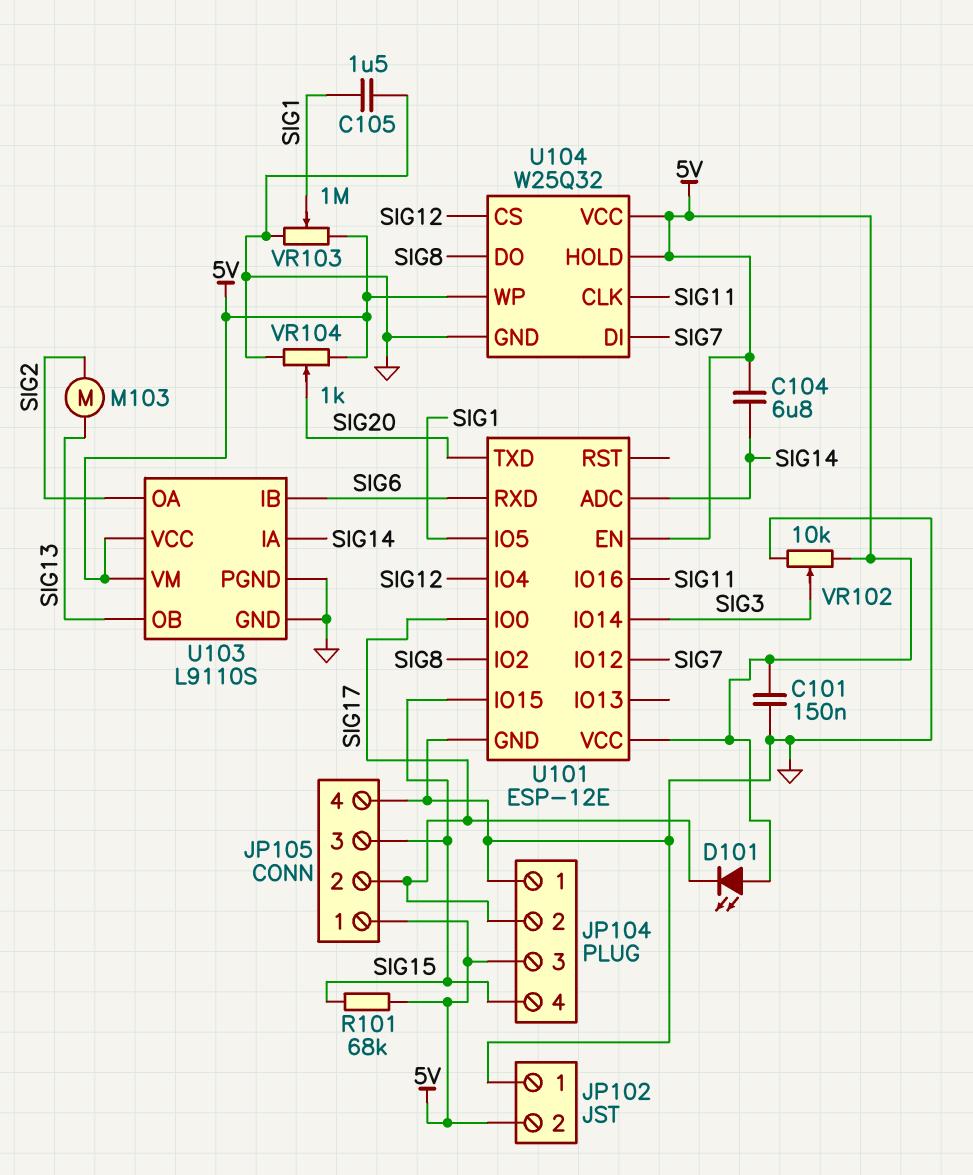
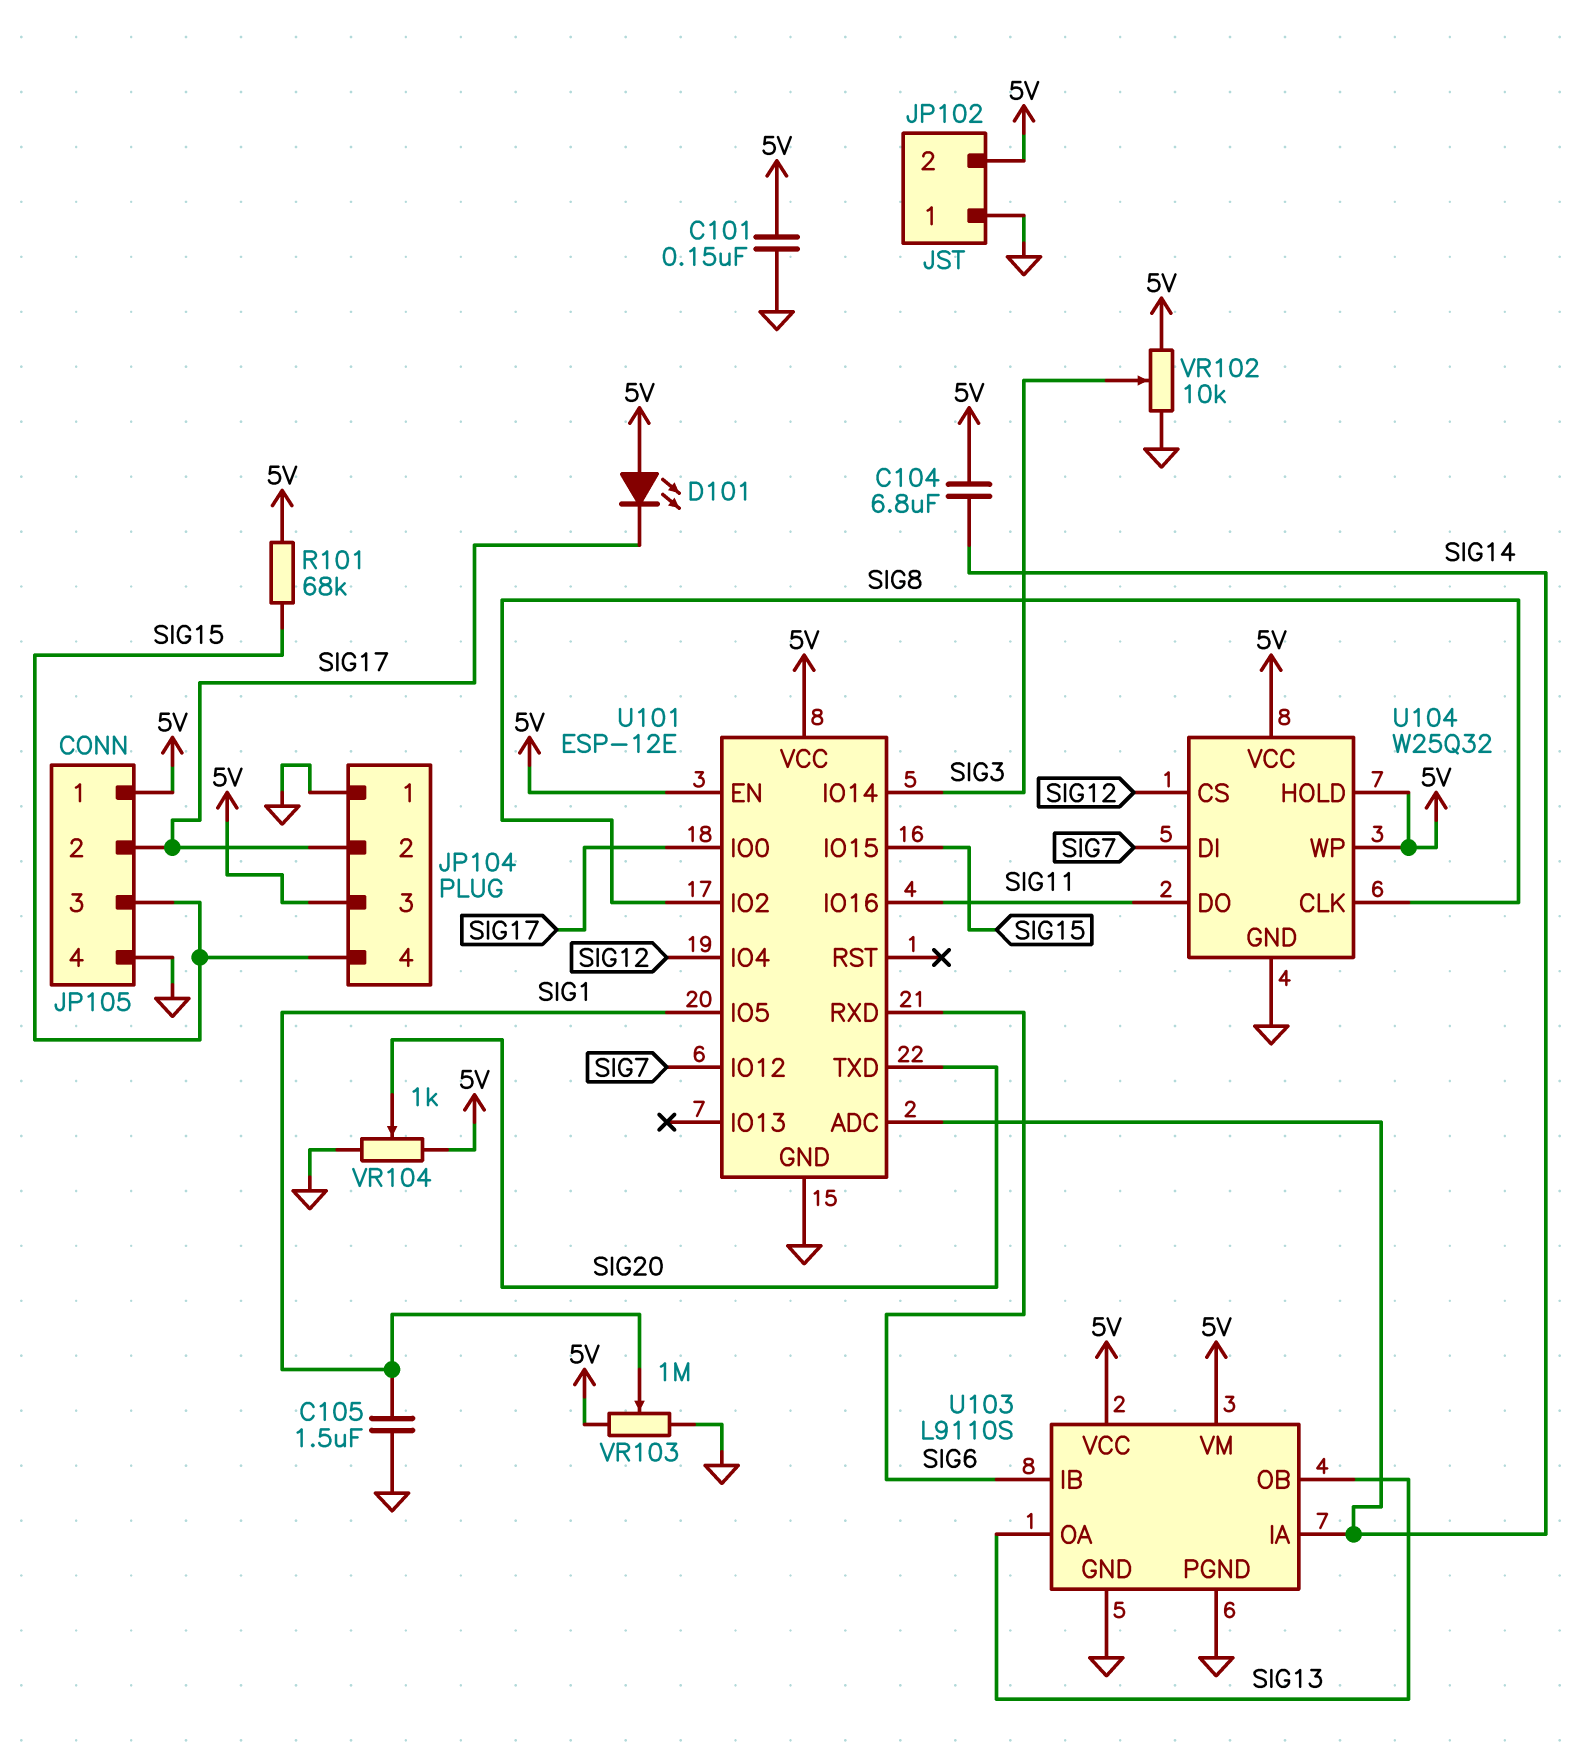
M103: motor (SIG2, SIG13) -> none
U103 pin OA: SIG2 -> SIG13
U104 pin CLK: SIG11 -> SIG8
U104 pin DO: SIG8 -> SIG11

